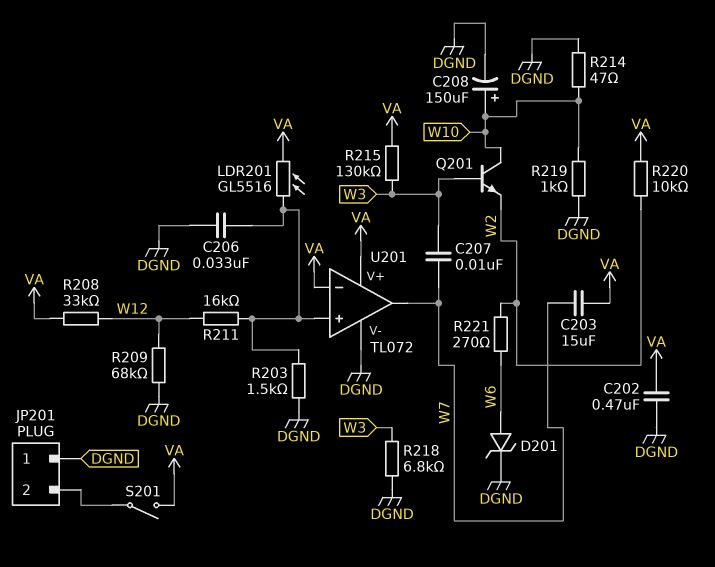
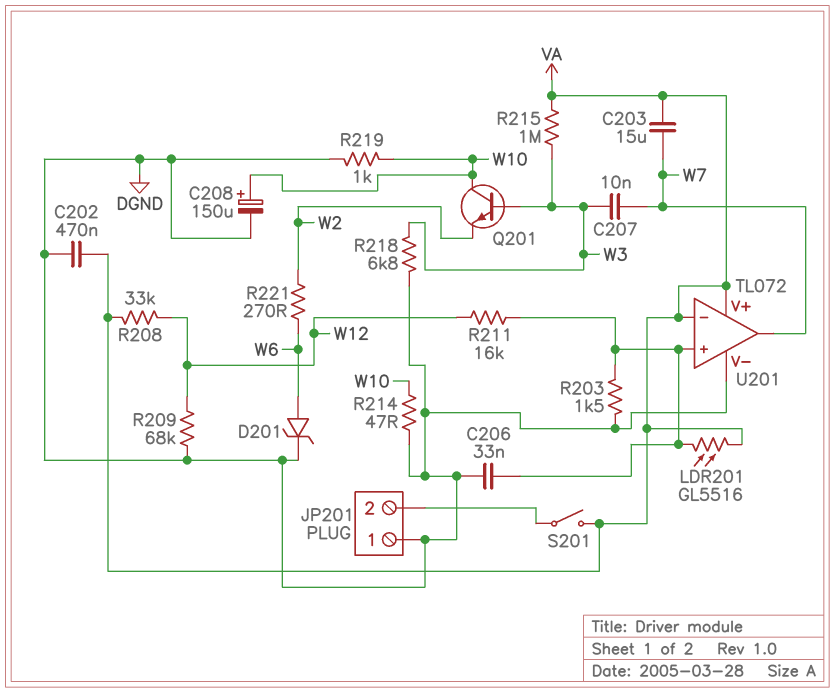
R215: 130k (VA, W3) -> 1M (VA, W3)
R220: 10k (VA, W2) -> none

